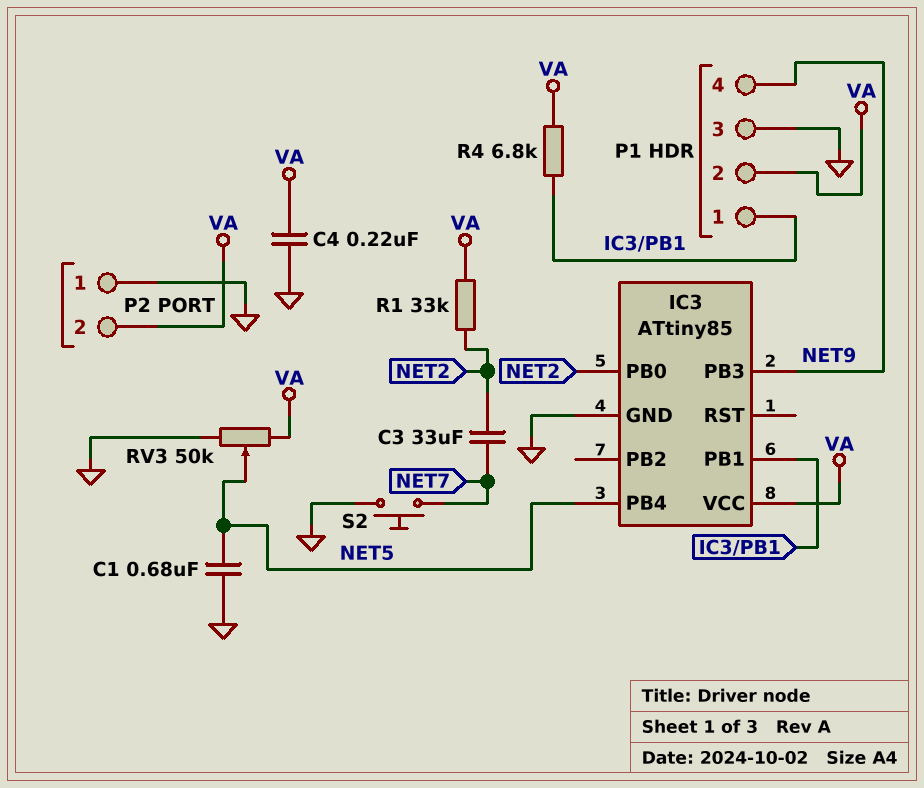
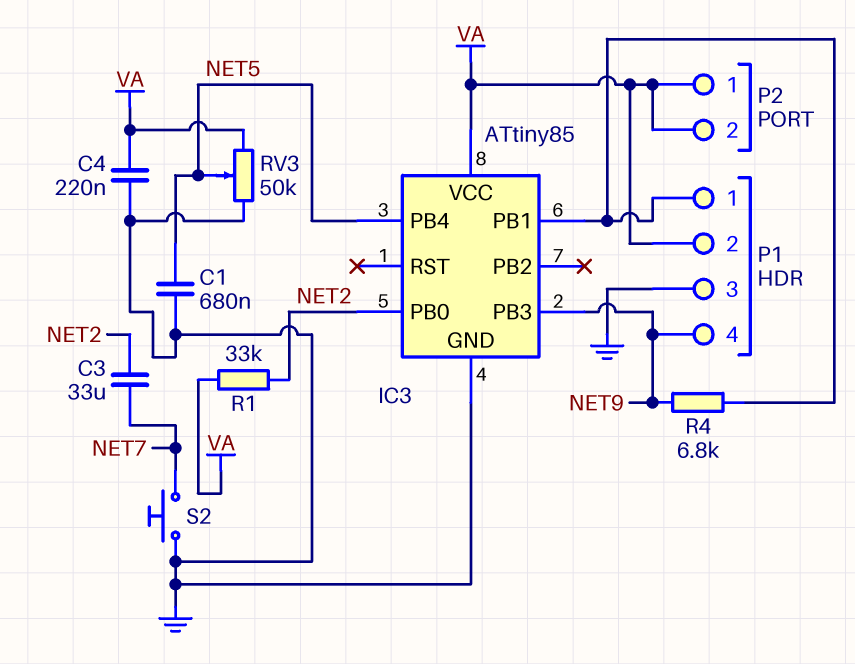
P2 pin 1: GND -> VA
R4: 6.8k (IC3/PB1, VA) -> 6.8k (IC3/PB1, NET9)

